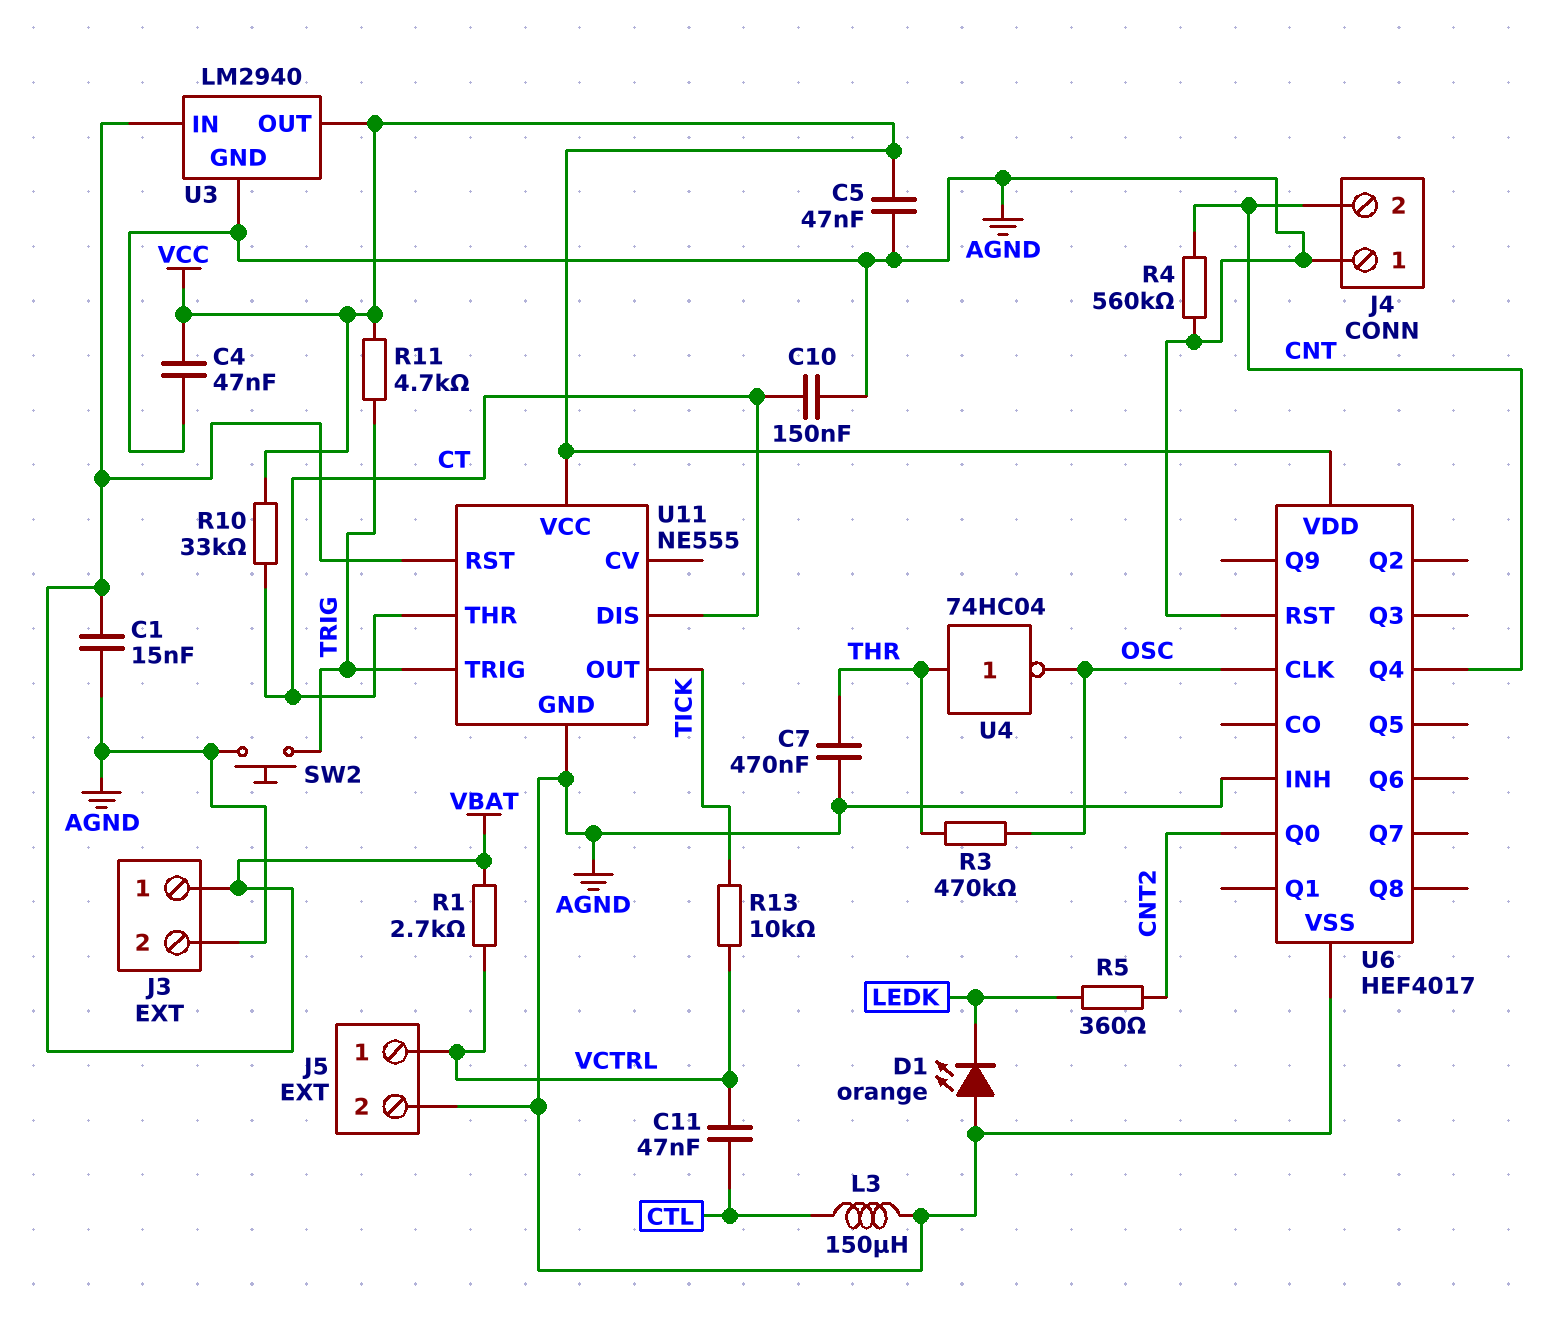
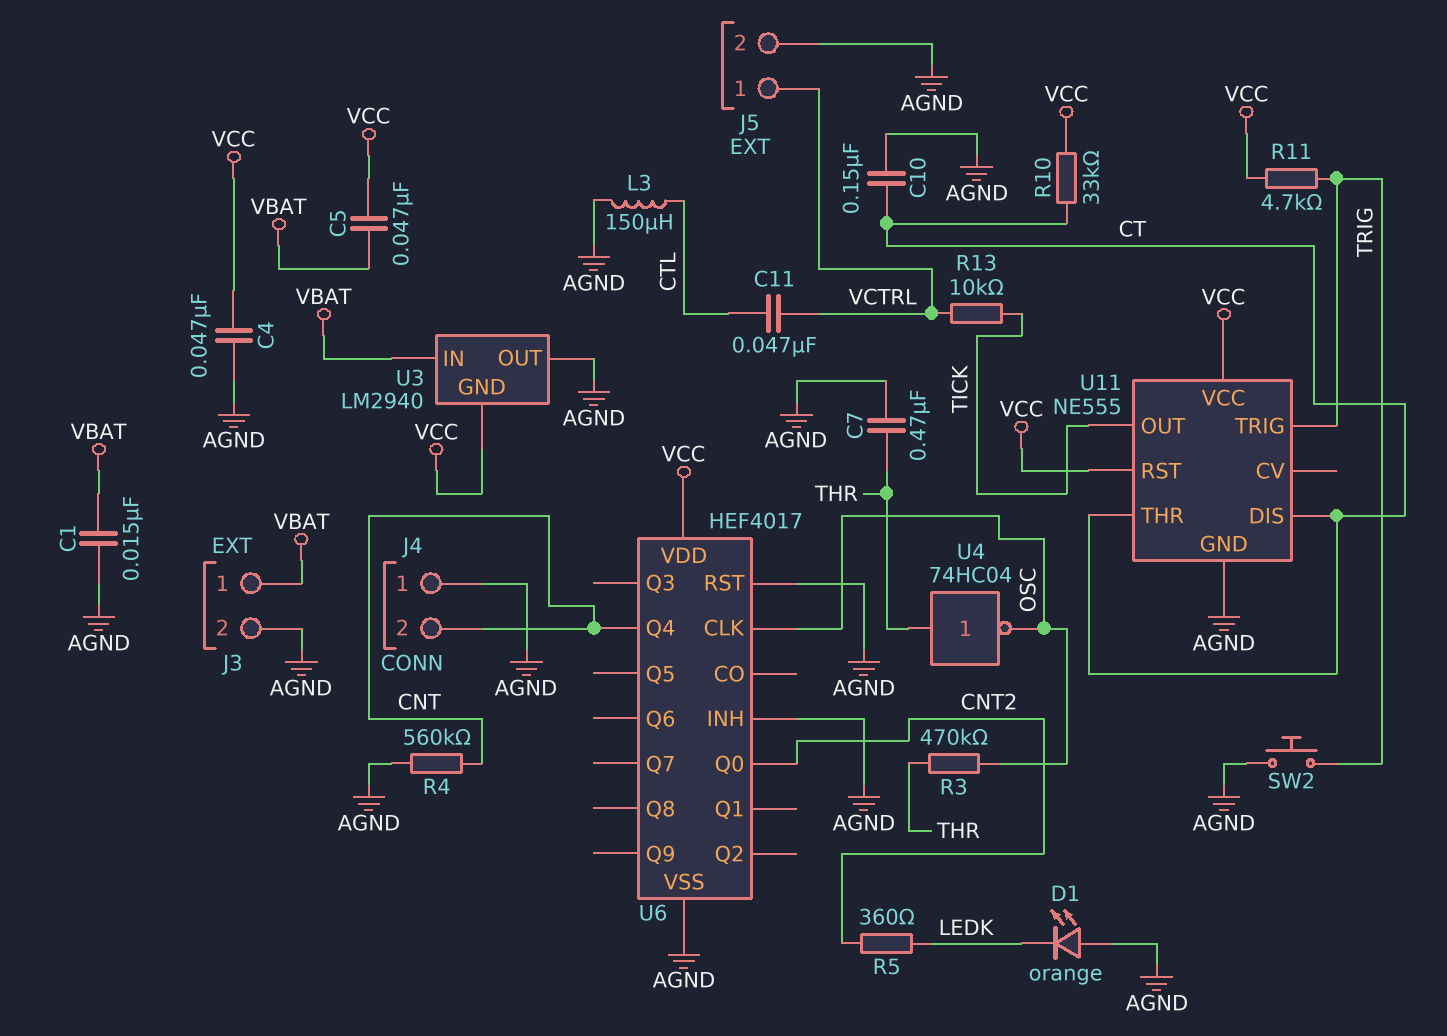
C5: 47nF (AGND, VCC) -> 47nF (VBAT, VCC)
R1: 2.7k (VBAT, VCTRL) -> none
U3 pin GND: AGND -> VCC
U3 pin OUT: VCC -> AGND
U11 pin RST: VBAT -> VCC

